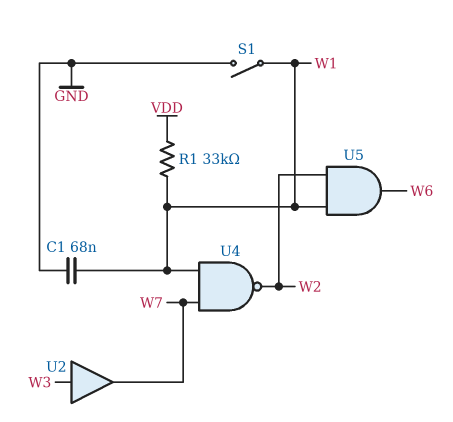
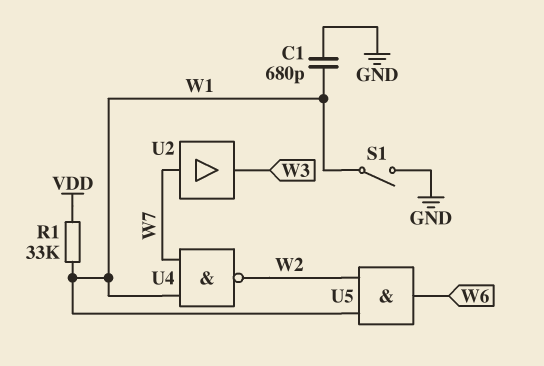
C1: 68nF (GND, W1) -> 680pF (GND, W1)
U2: buffer (in W3, out W7) -> buffer (in W7, out W3)

